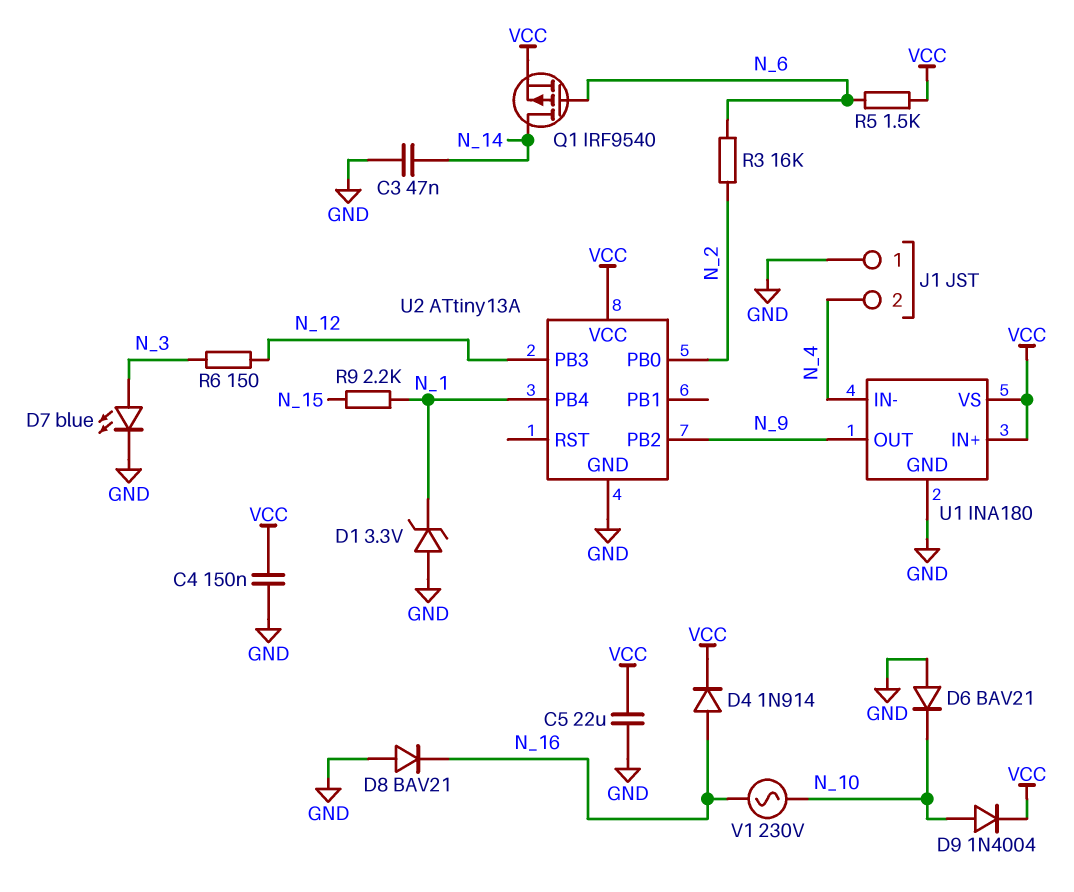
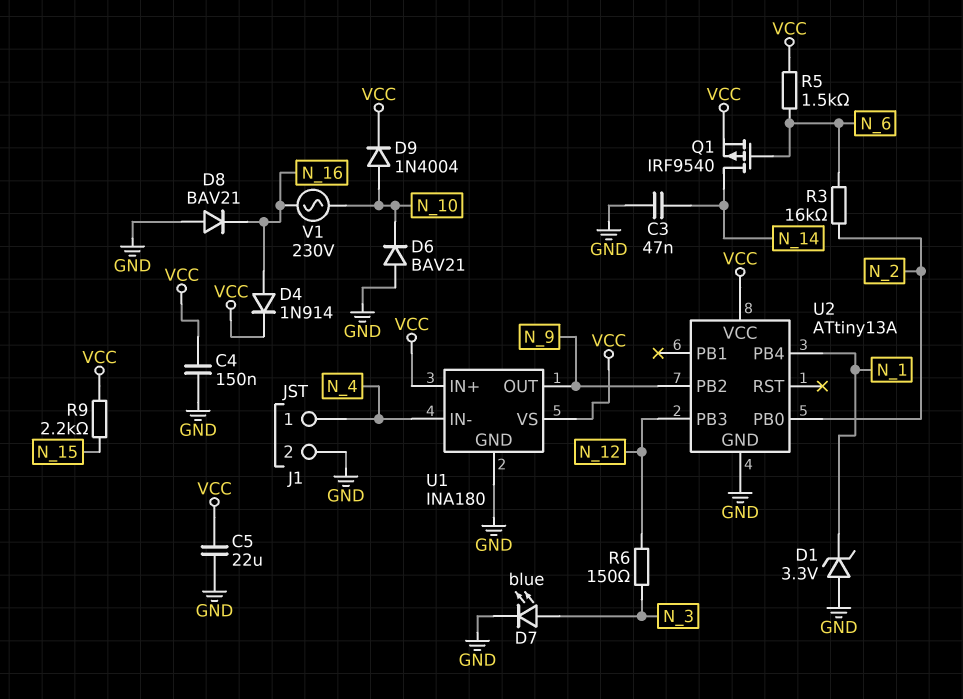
J1 pin 1: GND -> N_4
J1 pin 2: N_4 -> GND
R9: 2.2k (N_1, N_15) -> 2.2k (N_15, VCC)

